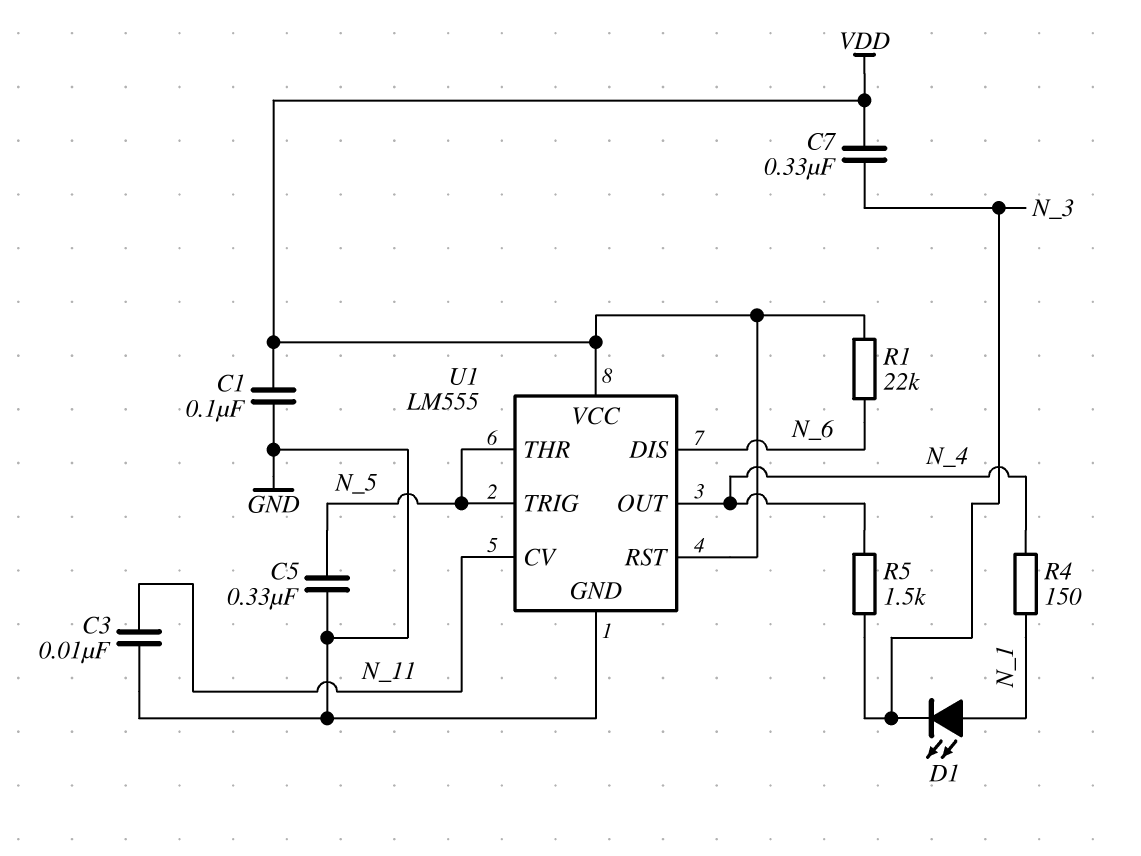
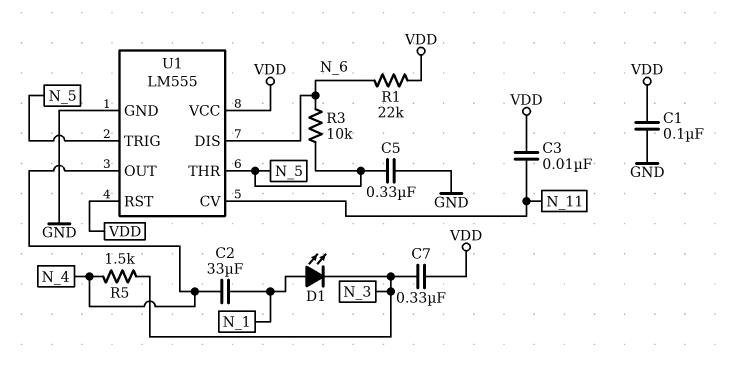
C2: none -> 33uF (N_1, N_4)
C3: 10nF (GND, N_11) -> 10nF (N_11, VDD)
R3: none -> 10k (N_5, N_6)
R4: 150 (N_1, N_4) -> none

